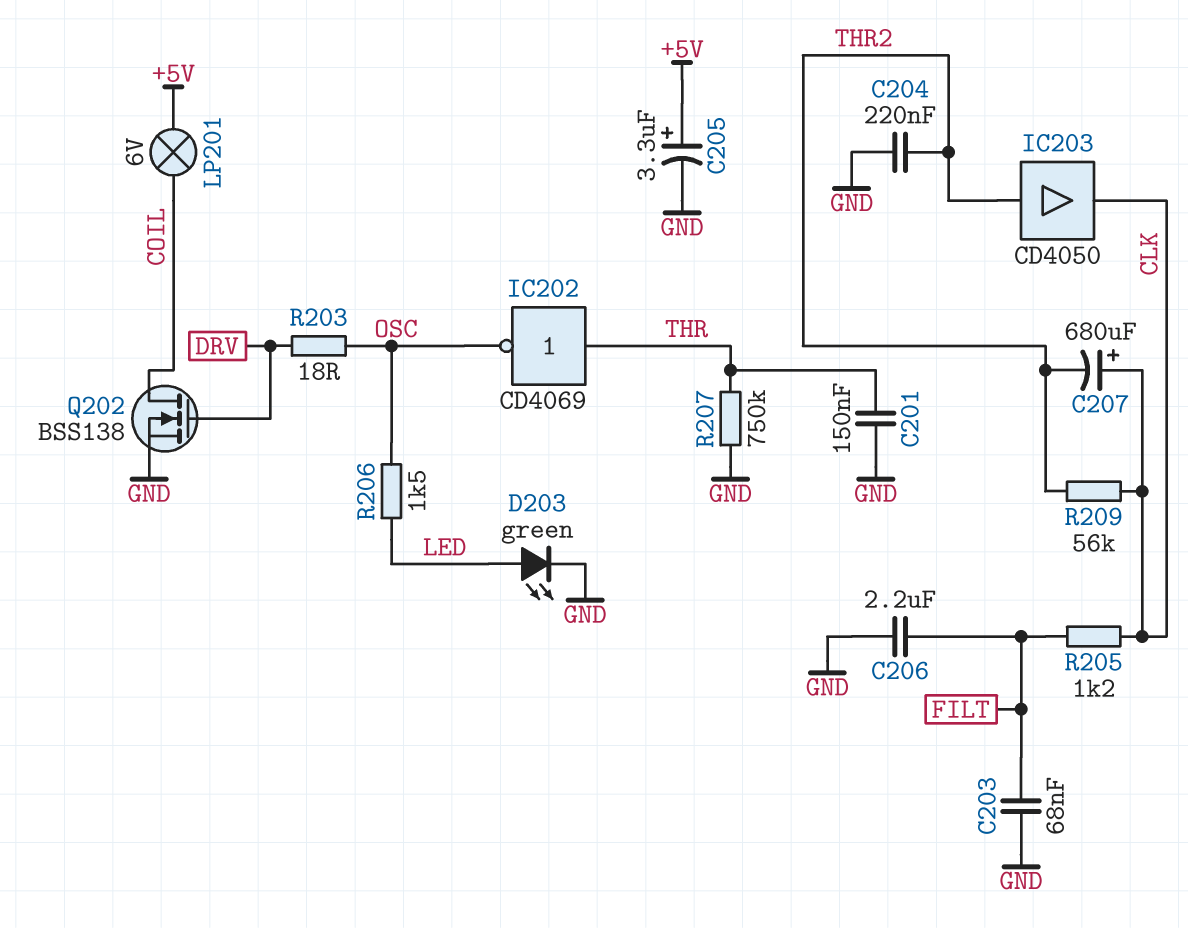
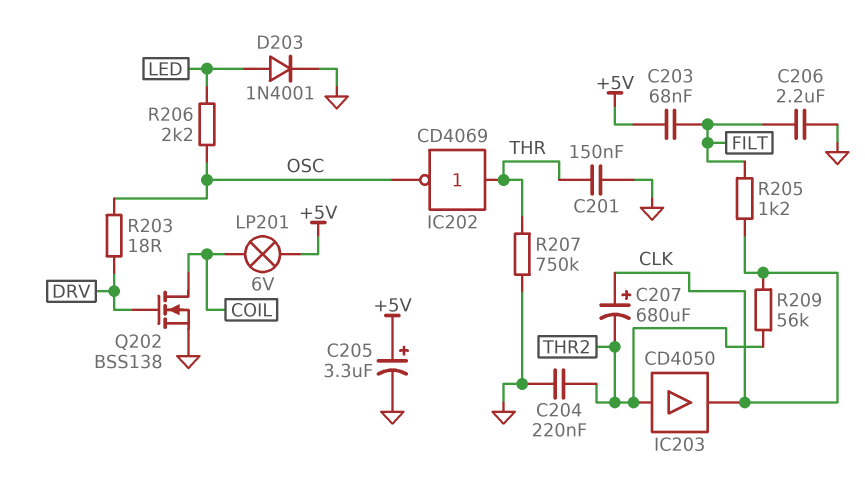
C203: 68nF (FILT, GND) -> 68nF (+5V, FILT)
D203: LED green (A LED, K GND) -> diode 1N4001 (A LED, K GND)
R206: 1.5k (LED, OSC) -> 2.2k (LED, OSC)

